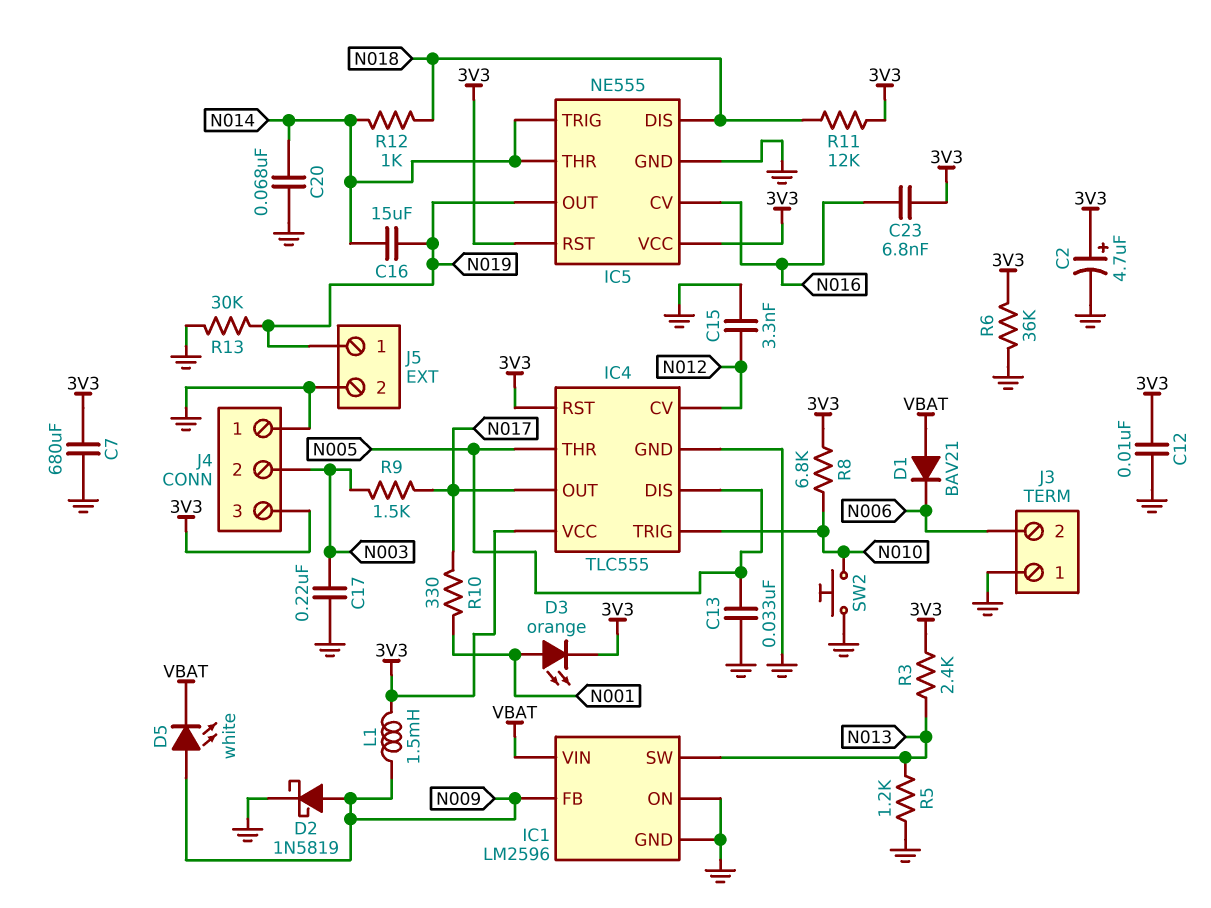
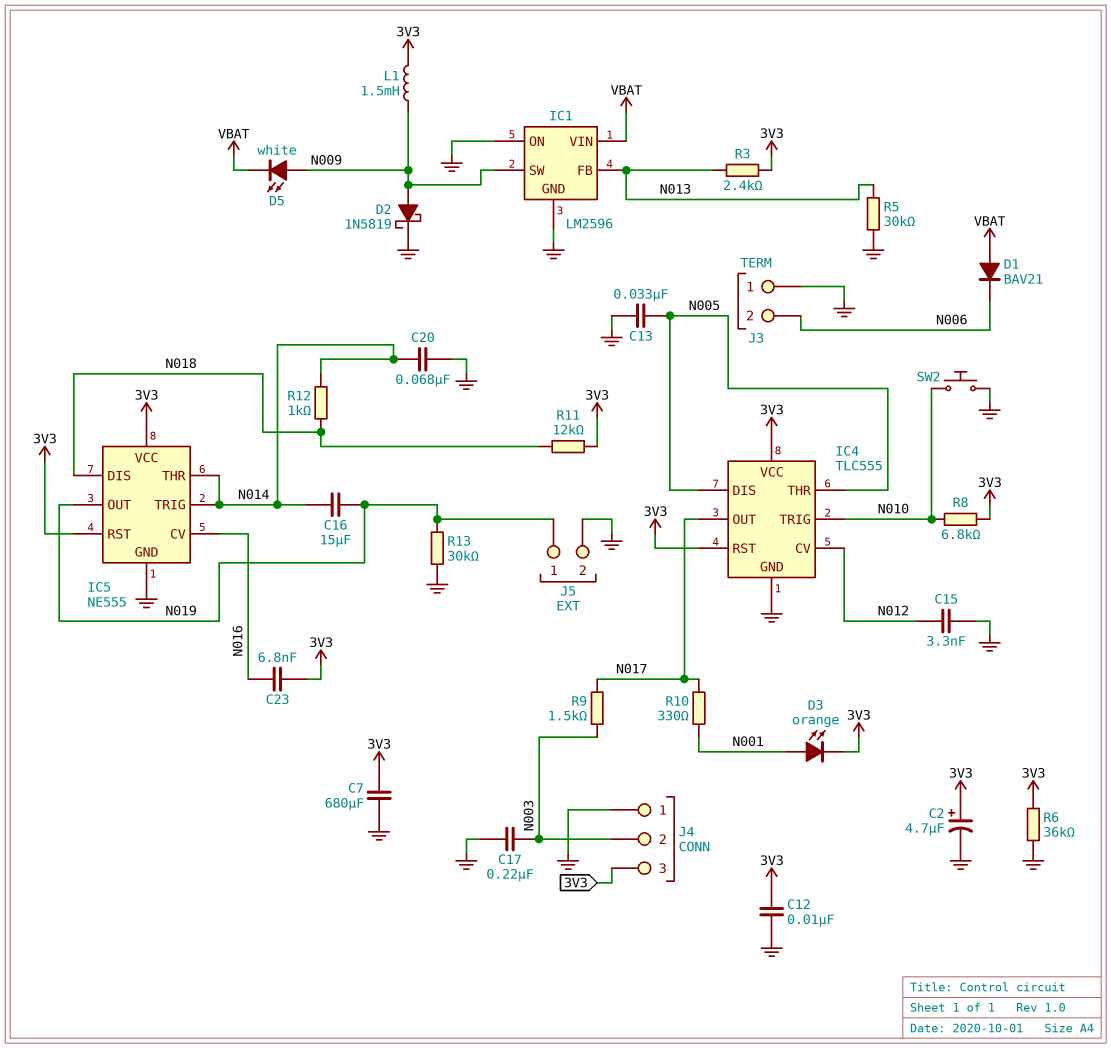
IC1 pin FB: N009 -> N013
IC1 pin SW: N013 -> N009
R5: 1.2k (GND, N013) -> 30k (GND, N013)

